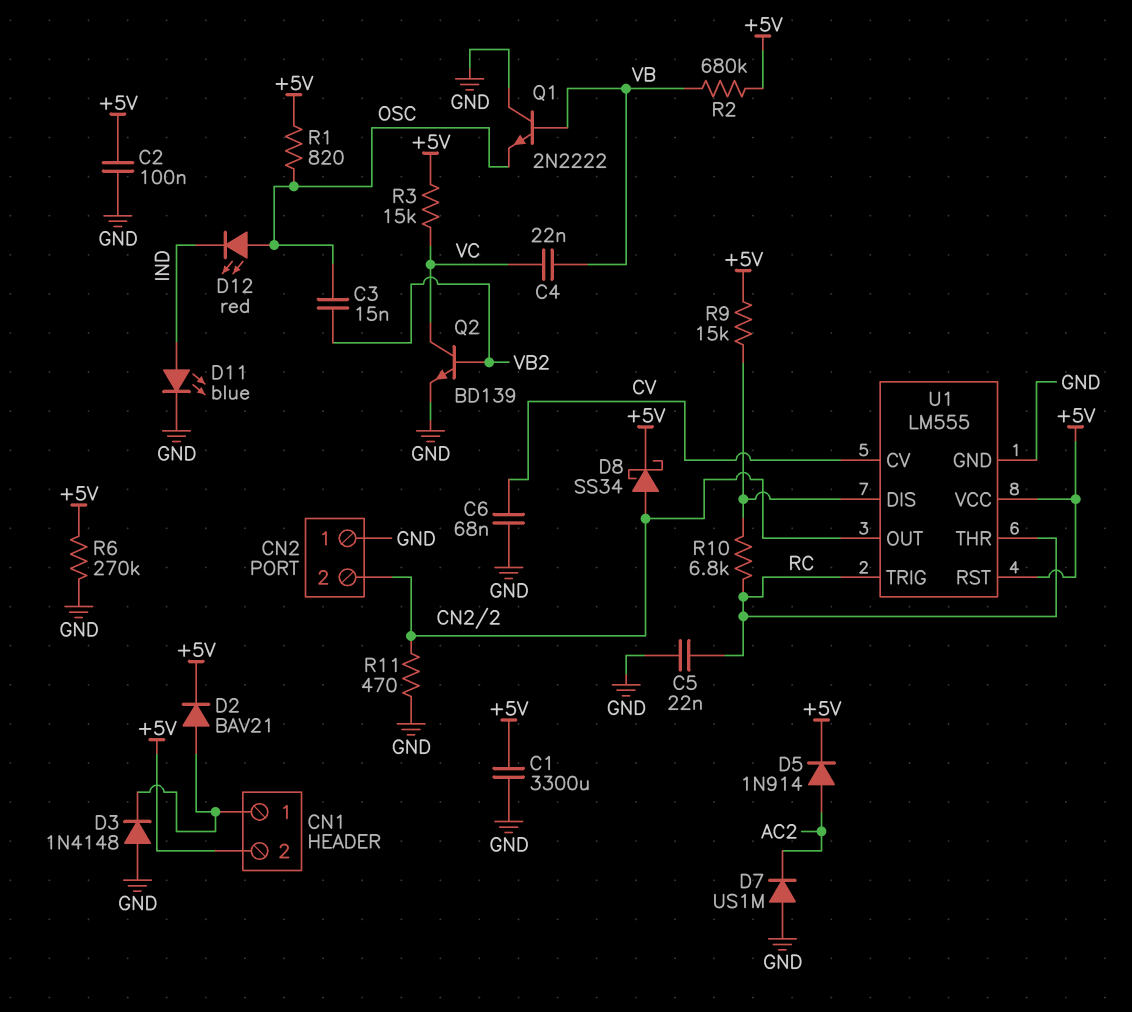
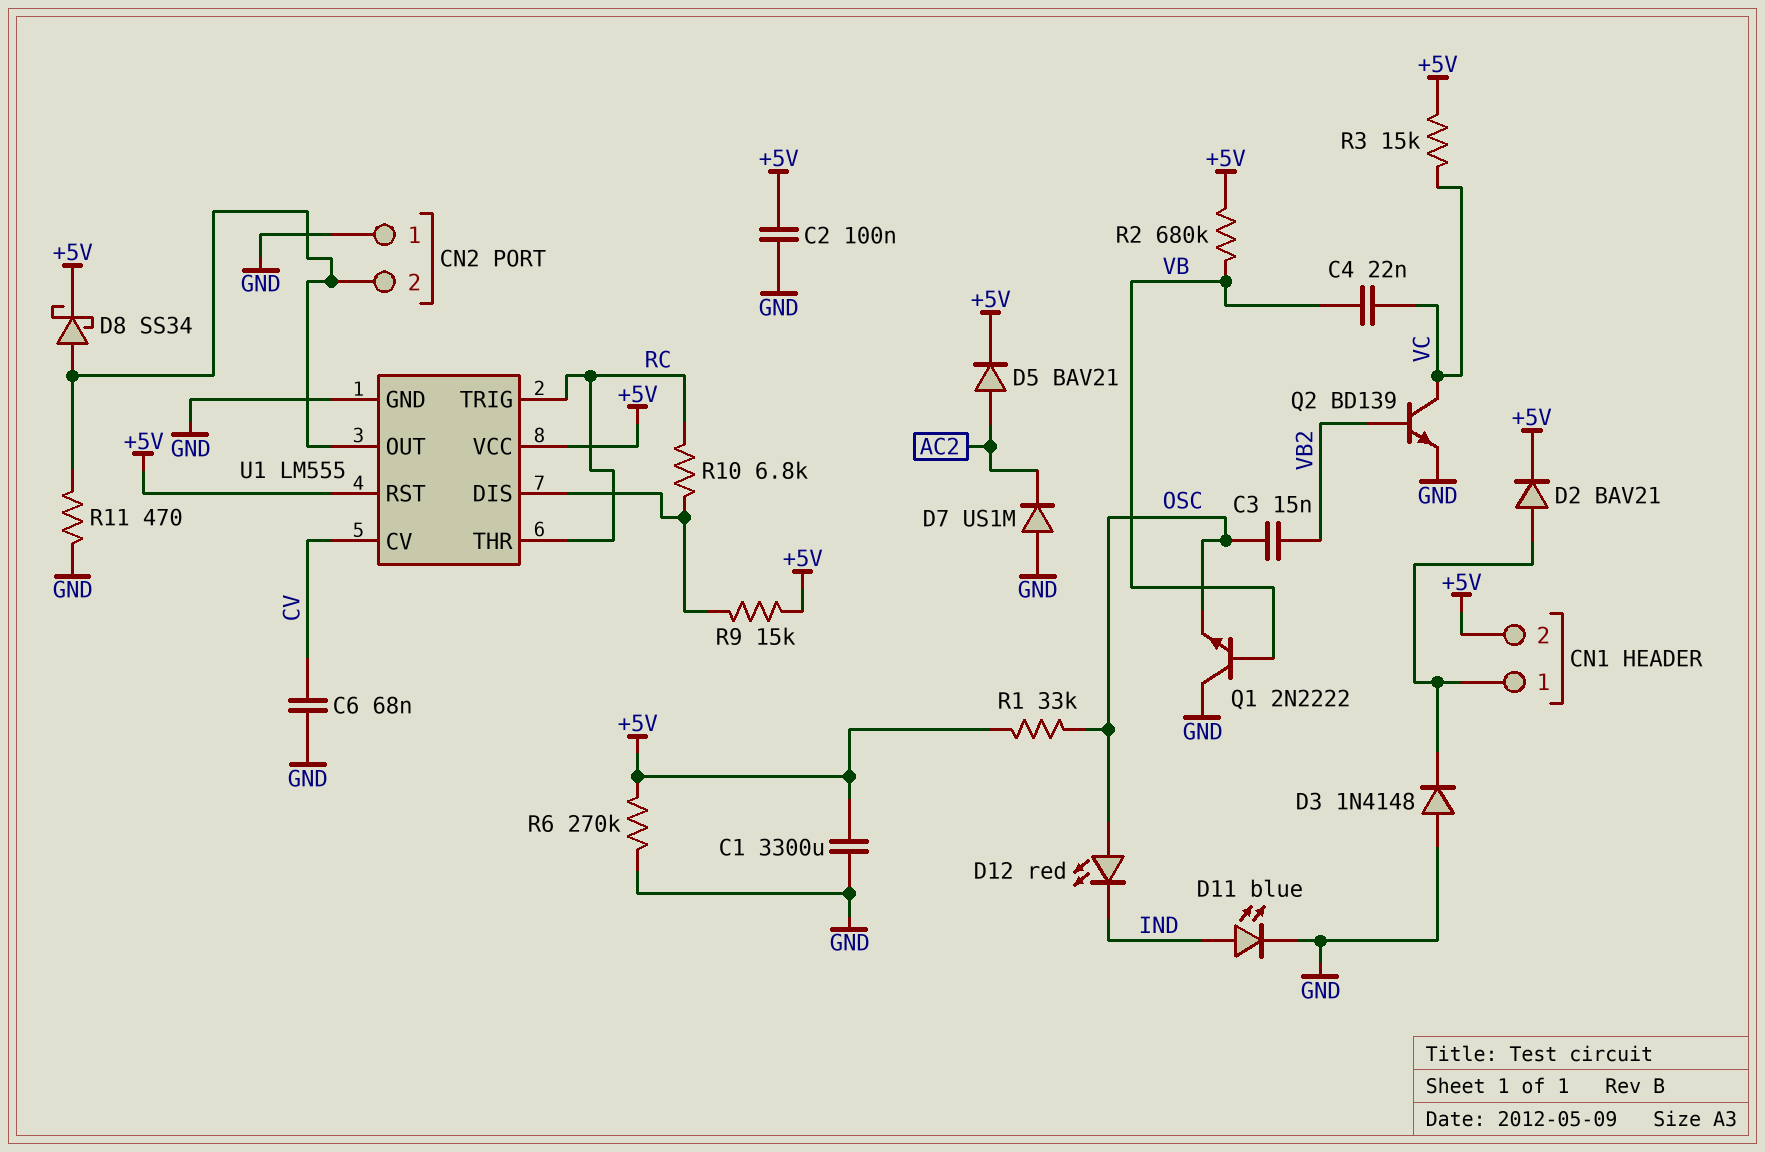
C5: 22nF (GND, RC) -> none
D5: diode 1N914 (A AC2, K +5V) -> diode BAV21 (A AC2, K +5V)
R1: 820 (+5V, OSC) -> 33k (+5V, OSC)

